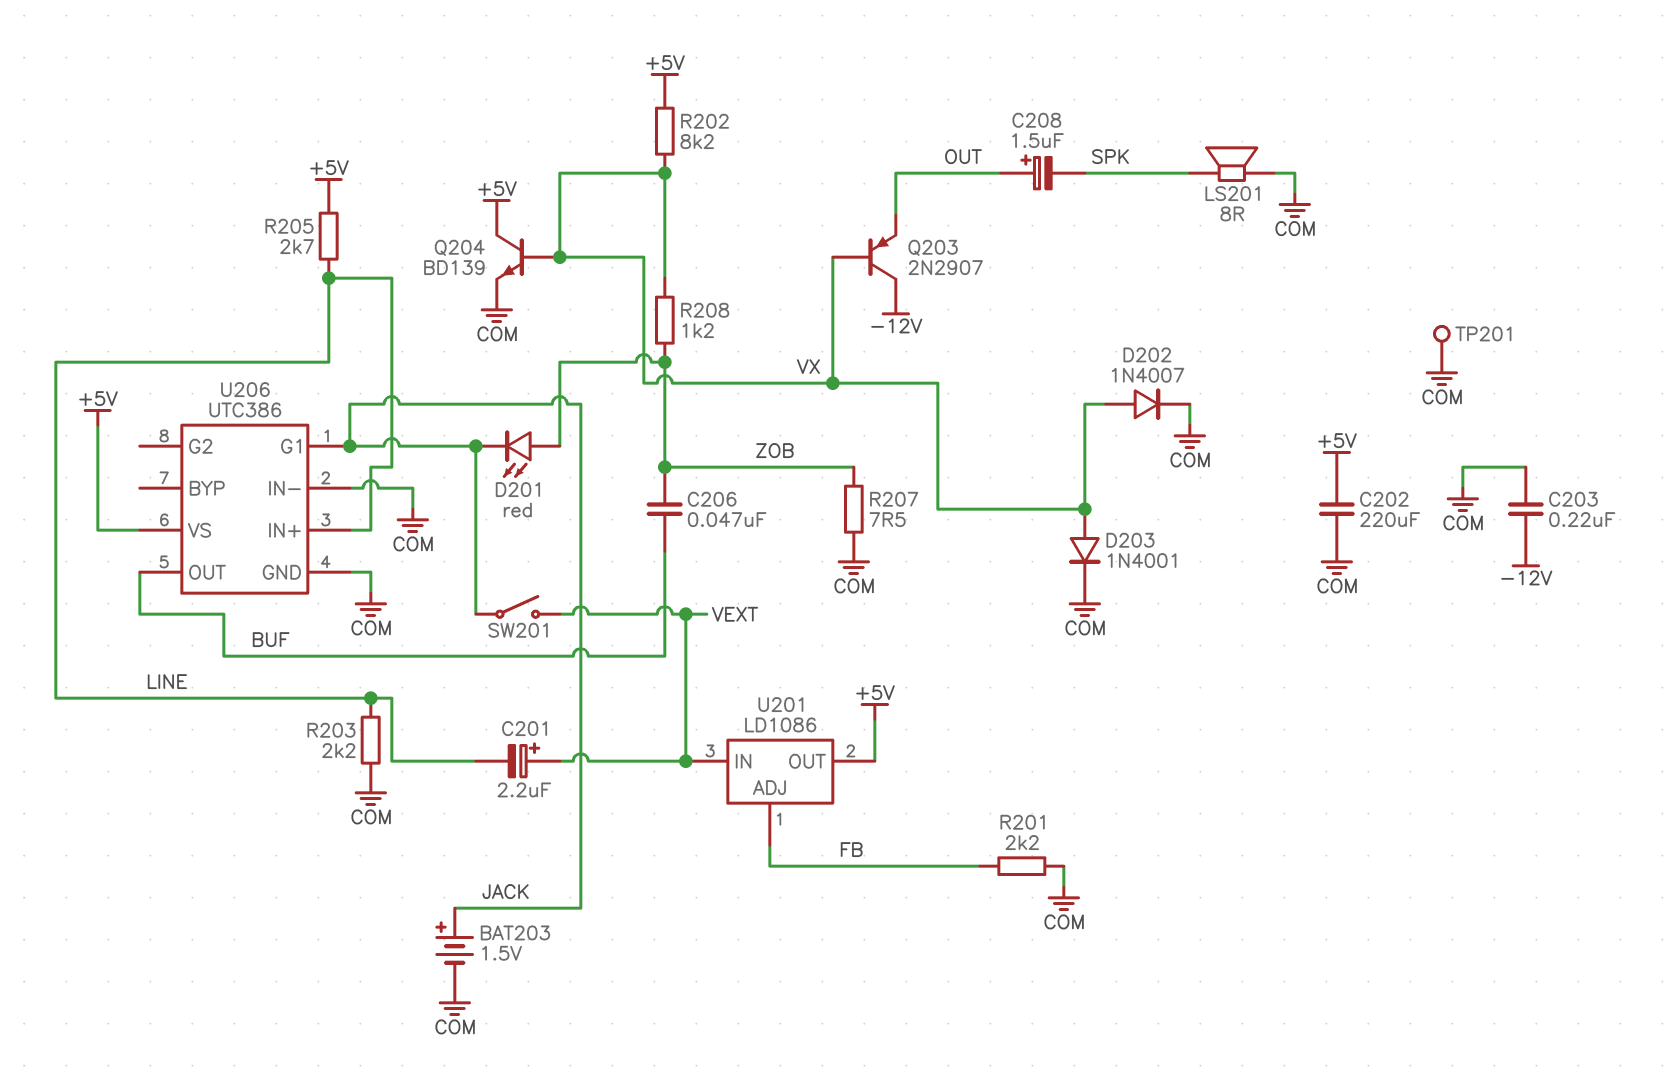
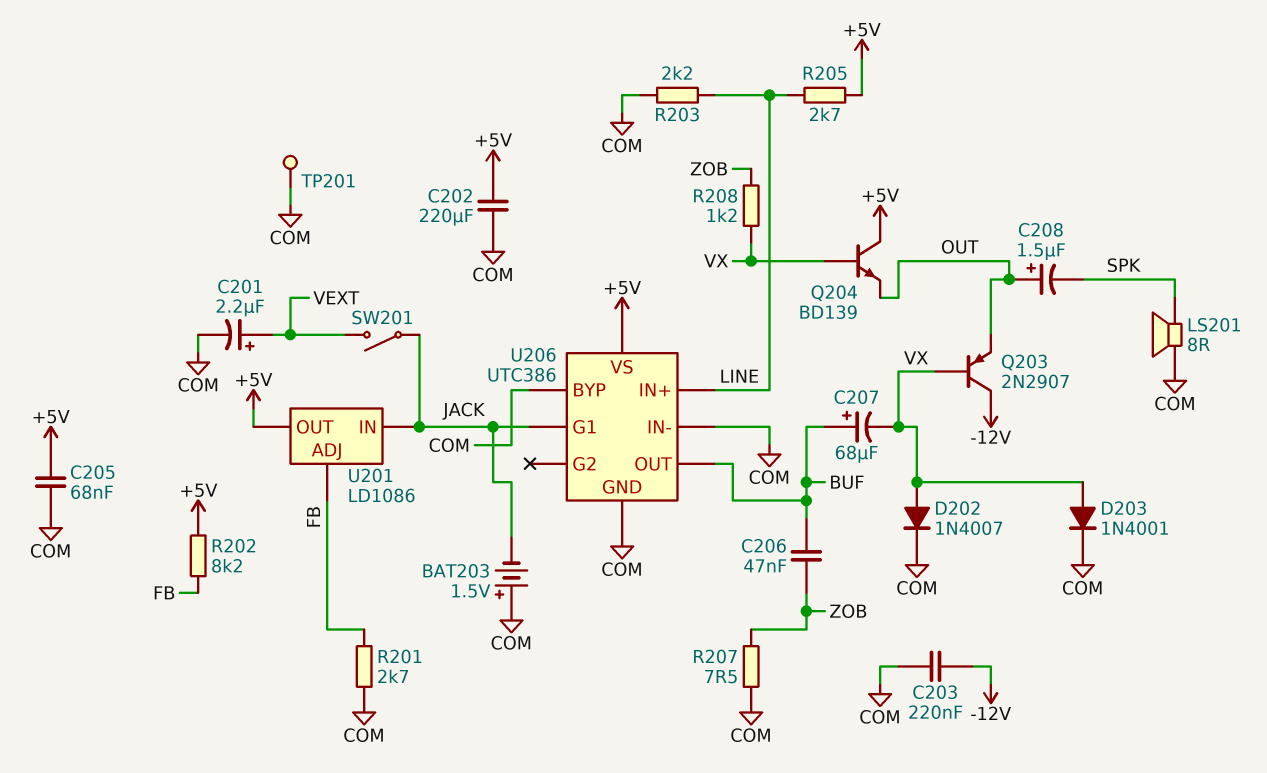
BAT203: 1.5V (plus JACK, minus COM) -> 1.5V (plus COM, minus JACK)
C201: 2.2uF (plus VEXT, minus LINE) -> 2.2uF (plus VEXT, minus COM)
C205: none -> 68nF (+5V, COM)
C207: none -> 68uF (plus BUF, minus VX)
D201: LED red (A ZOB, K JACK) -> none
Q204: NPN BD139 (B VX, C +5V, E COM) -> NPN BD139 (B VX, C +5V, E OUT)
R201: 2.2k (COM, FB) -> 2.7k (COM, FB)
R202: 8.2k (+5V, VX) -> 8.2k (+5V, FB)
U201 pin IN: VEXT -> JACK
U206 pin BYP: none -> COM

